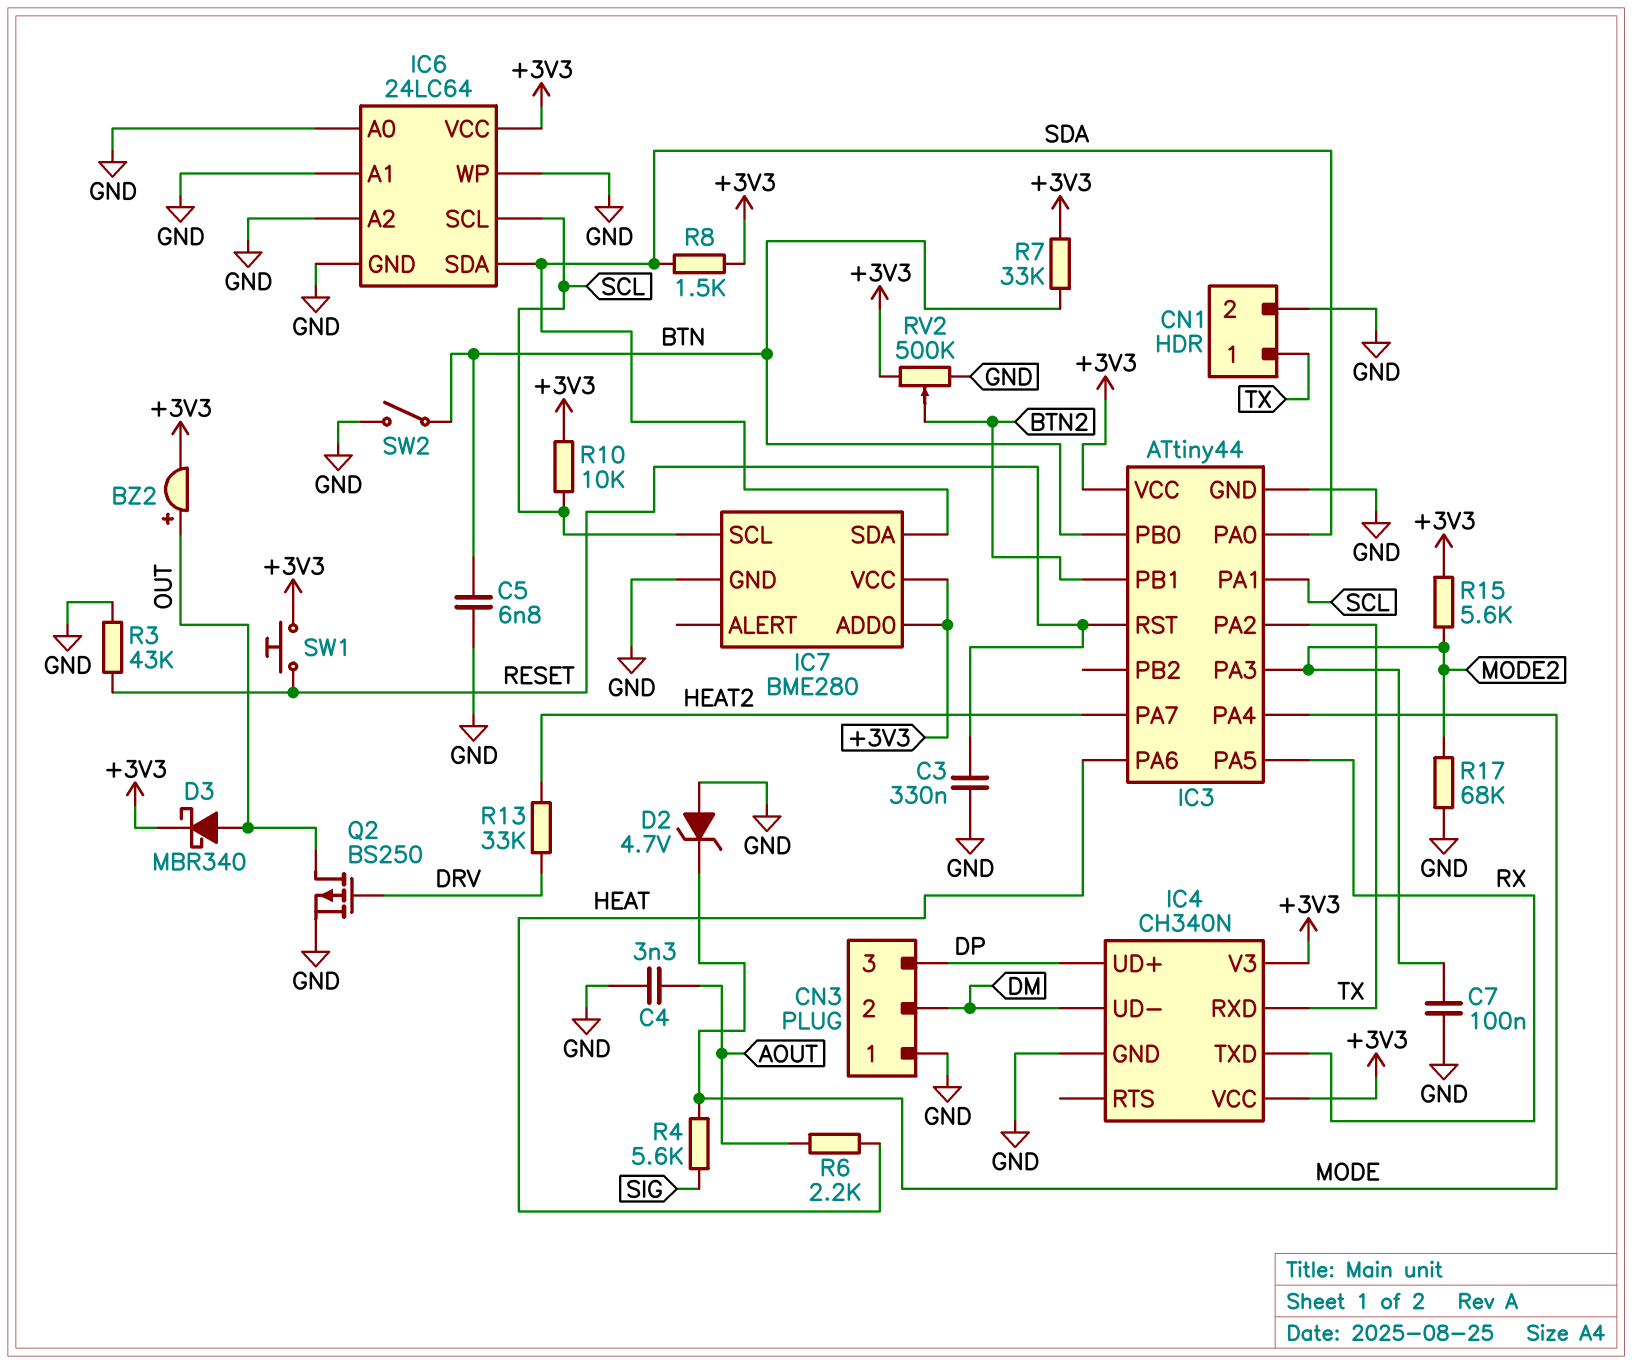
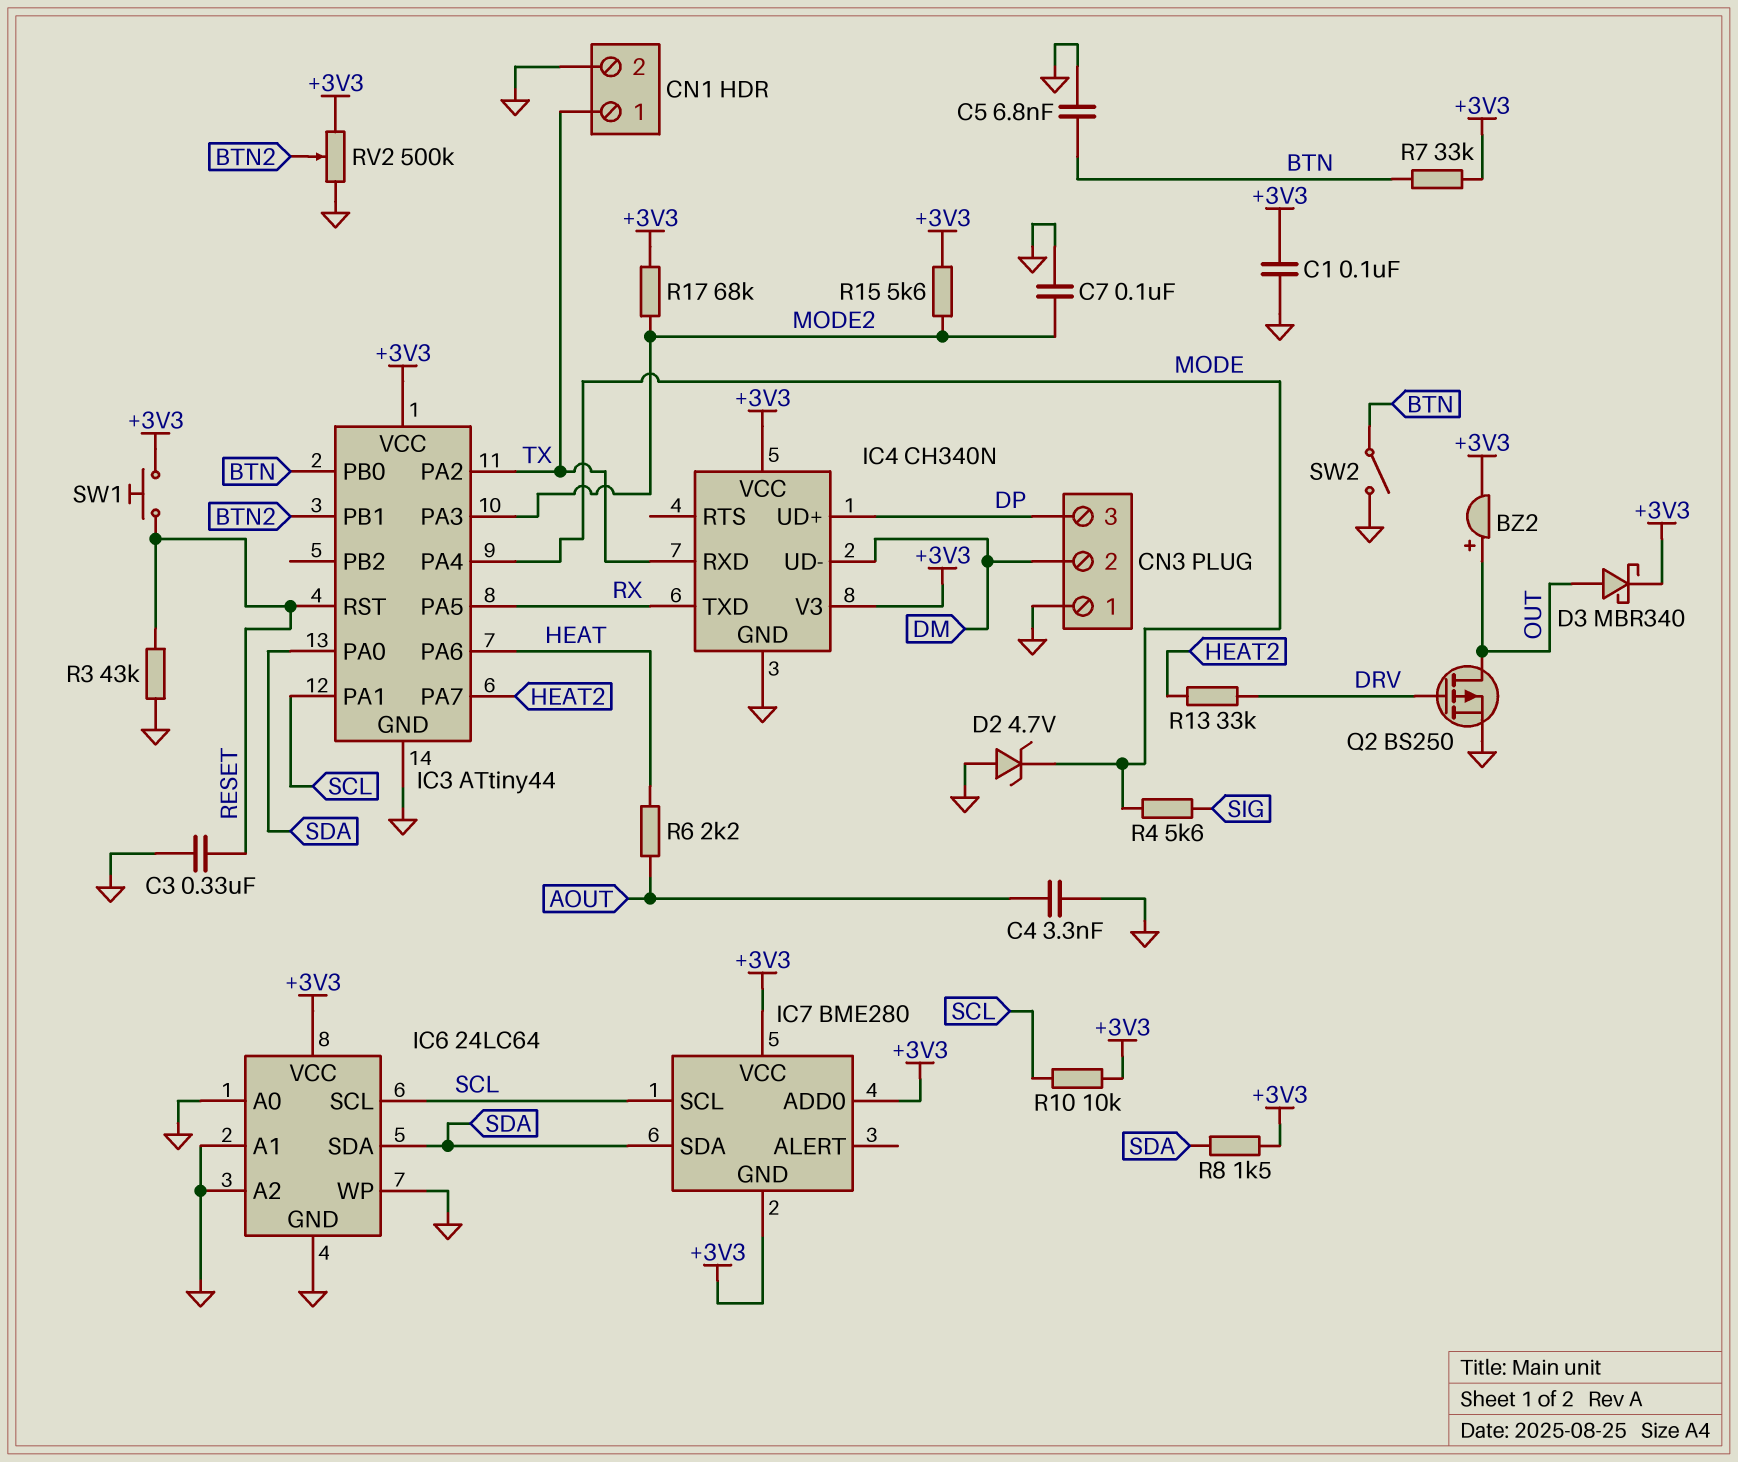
C1: none -> 100nF (+3V3, GND)
IC7 pin GND: GND -> +3V3
R17: 68k (GND, MODE2) -> 68k (+3V3, MODE2)

